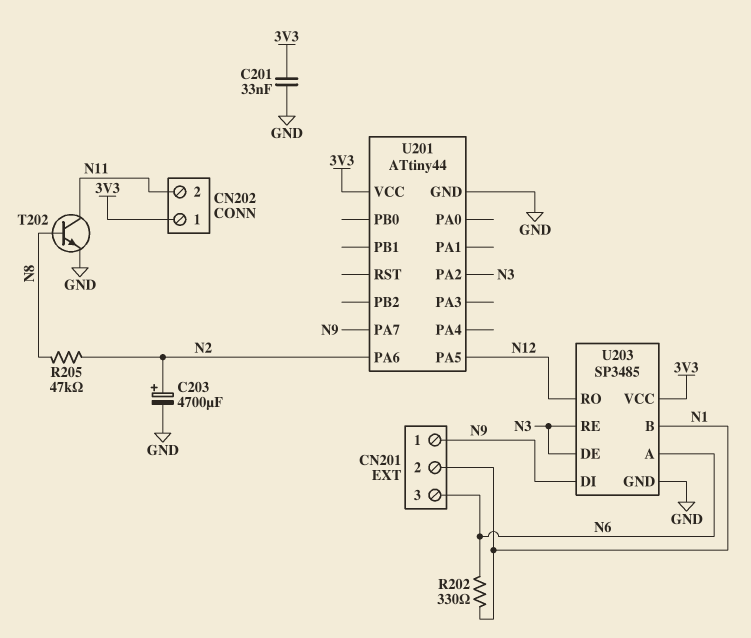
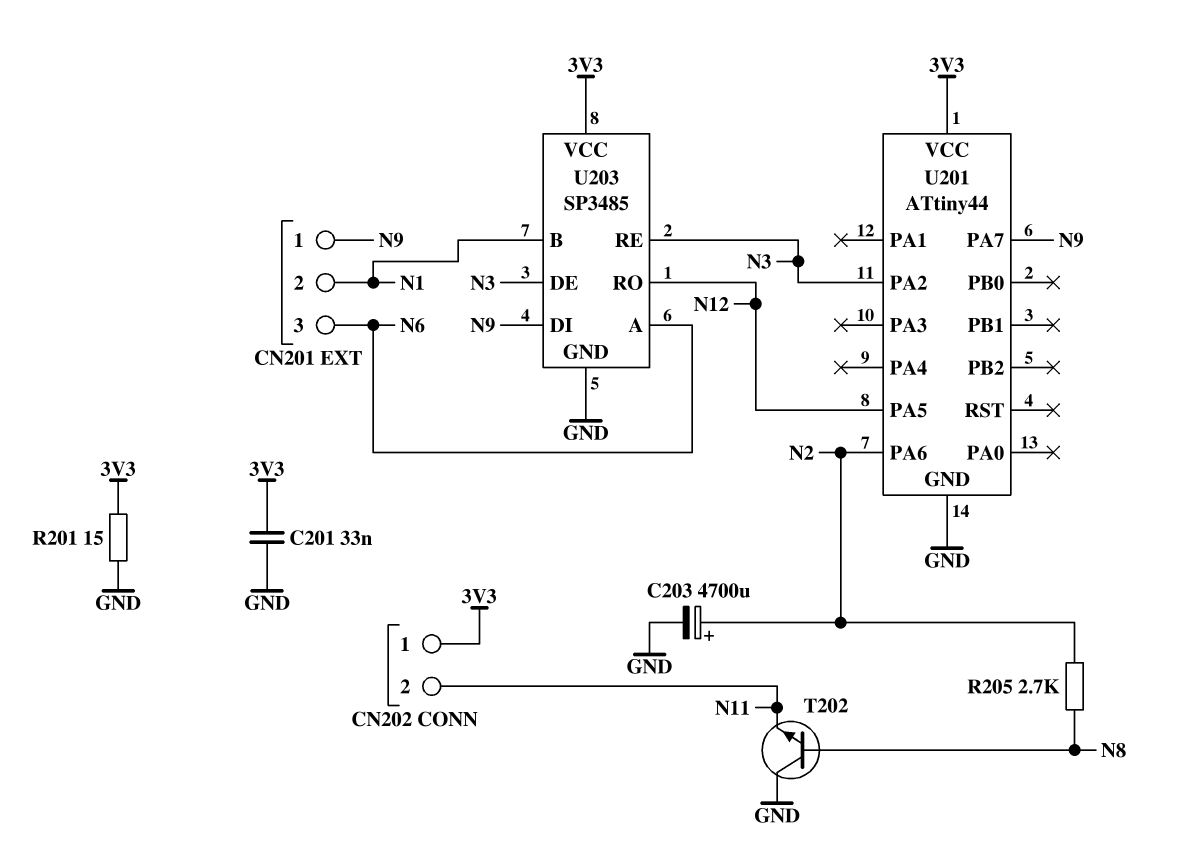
R201: none -> 15 (3V3, GND)
R202: 330 (N1, N6) -> none
R205: 47k (N2, N8) -> 2.7k (N2, N8)
T202: NPN (B N8, C N11, E GND) -> NPN (B N8, C GND, E N11)

